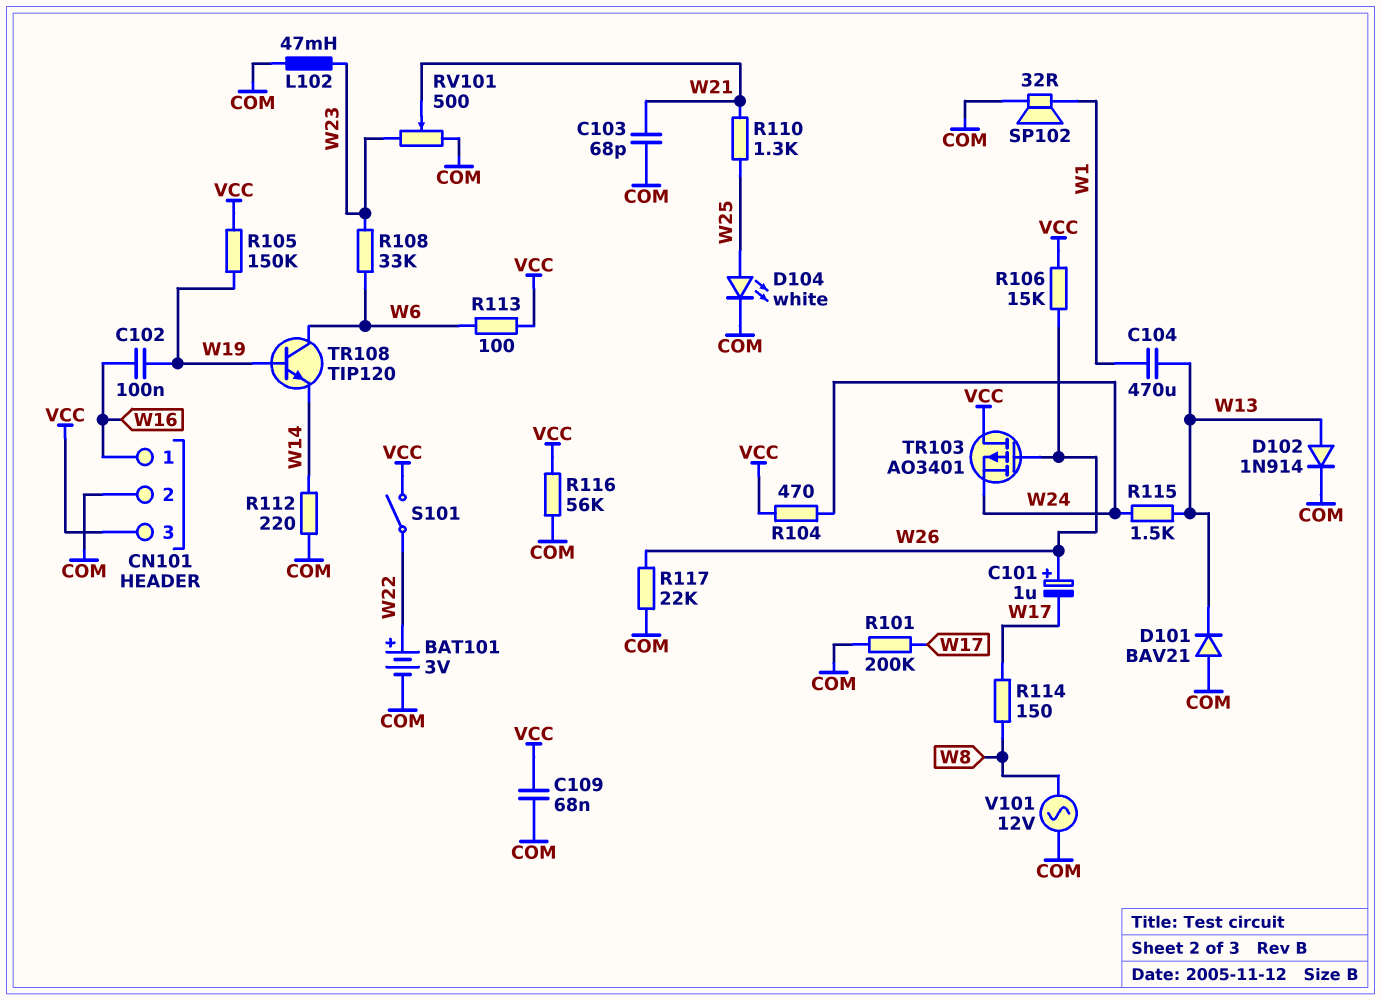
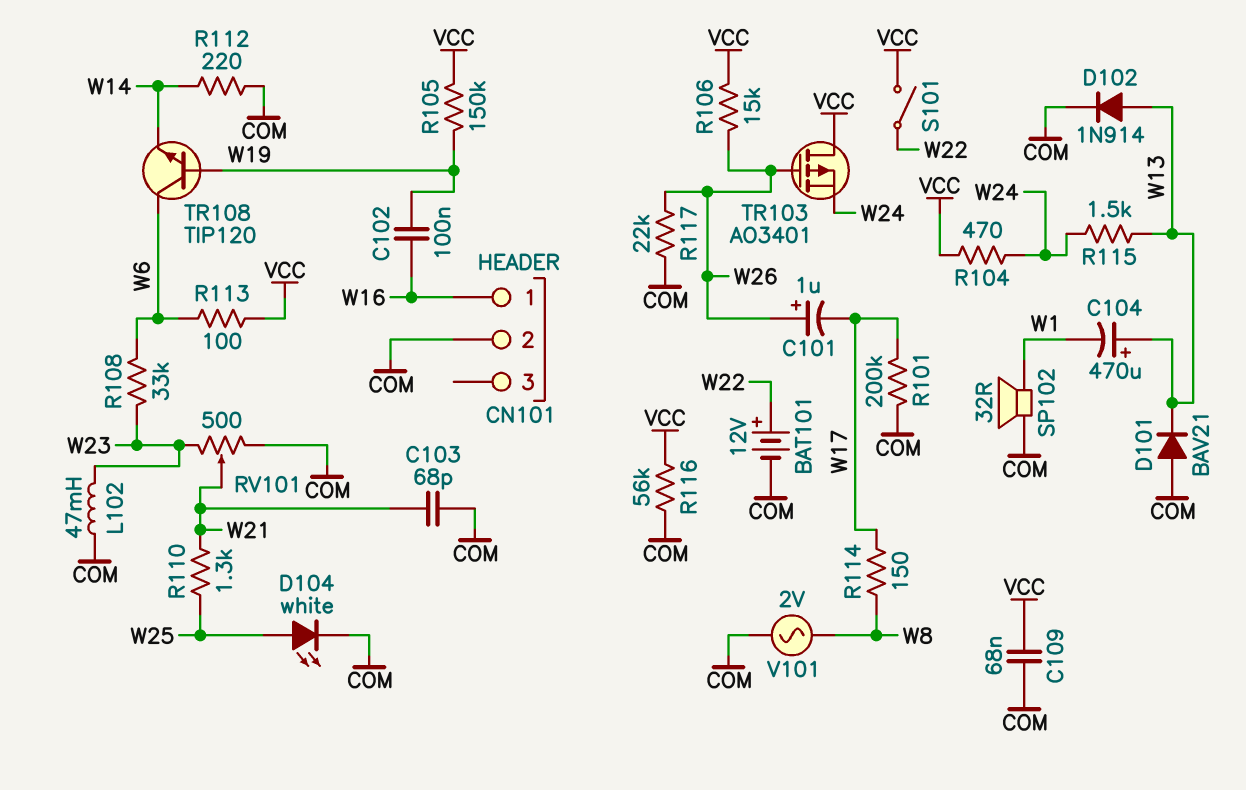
BAT101: 3V (plus W22, minus COM) -> 12V (plus W22, minus COM)
C104: 470uF (W1, W13) -> 470uF (plus W13, minus W1)
CN101 pin 3: VCC -> none
V101: AC 12V (COM, W8) -> AC 2V (COM, W8)

